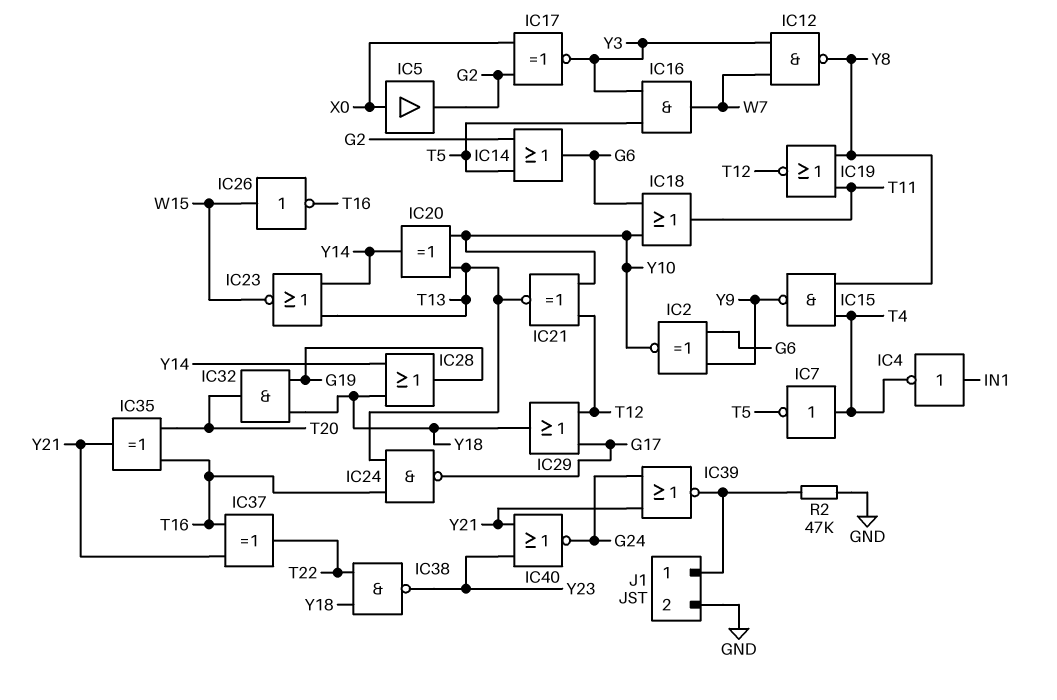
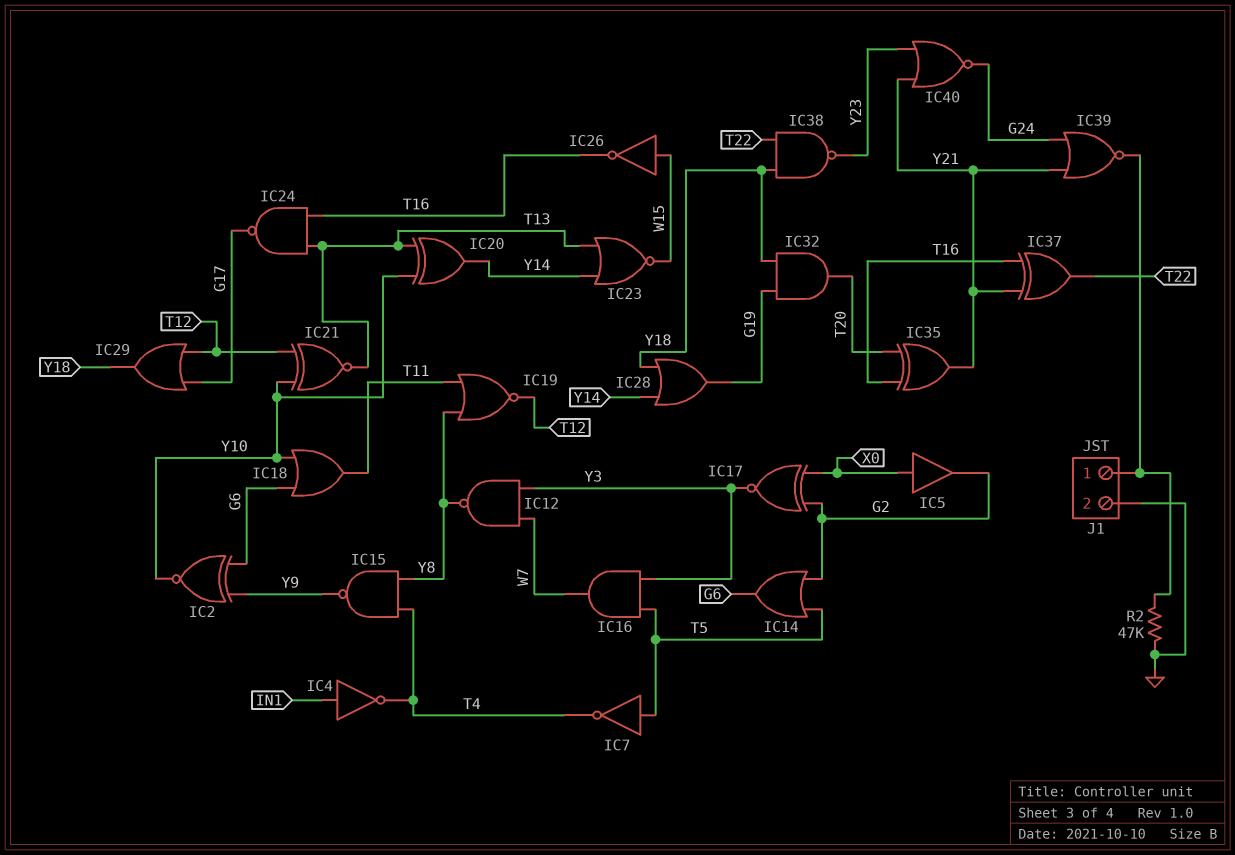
IC7: NOT (in T4, out T5) -> NOT (in T5, out T4)

